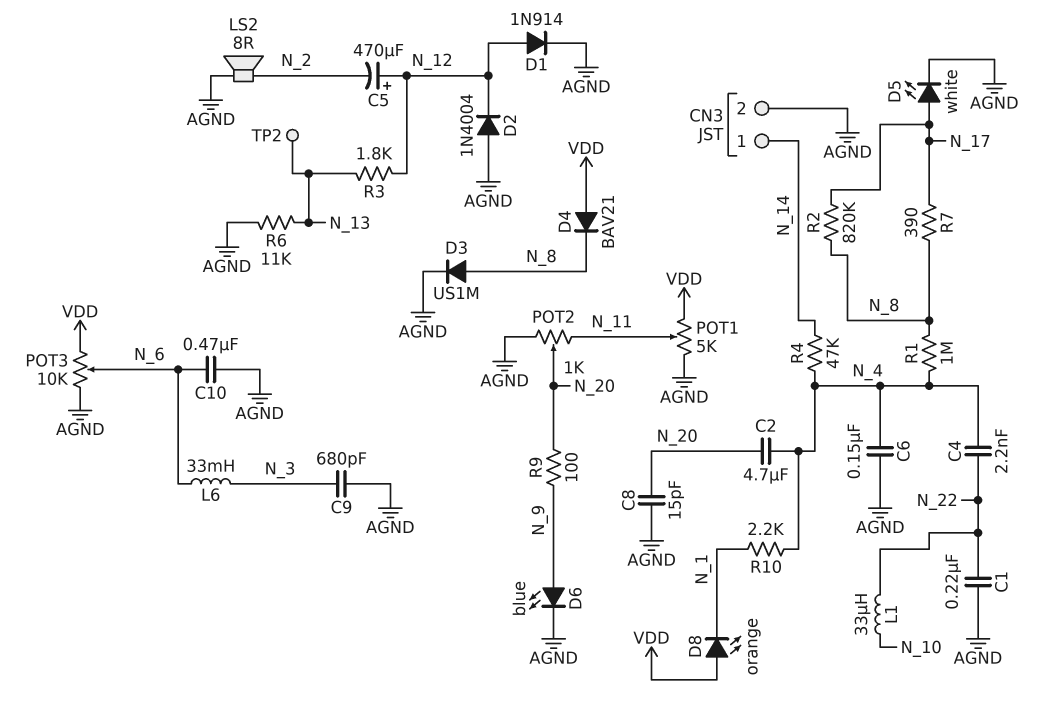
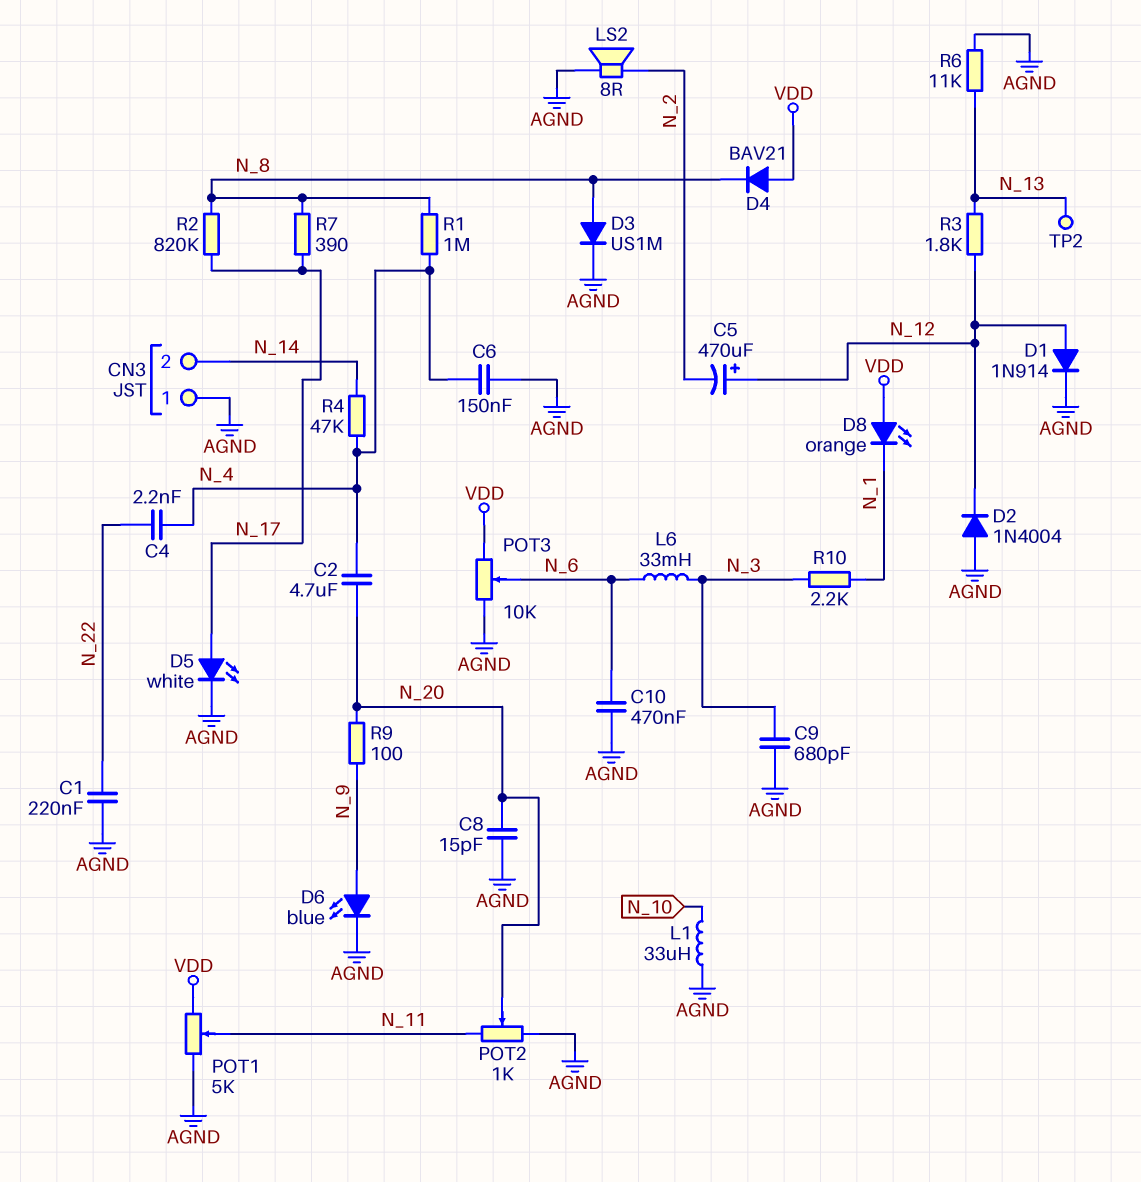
CN3 pin 1: N_14 -> AGND
CN3 pin 2: AGND -> N_14
L1: 33uH (N_10, N_22) -> 33uH (AGND, N_10)
R10: 2.2k (N_1, N_4) -> 2.2k (N_1, N_3)

